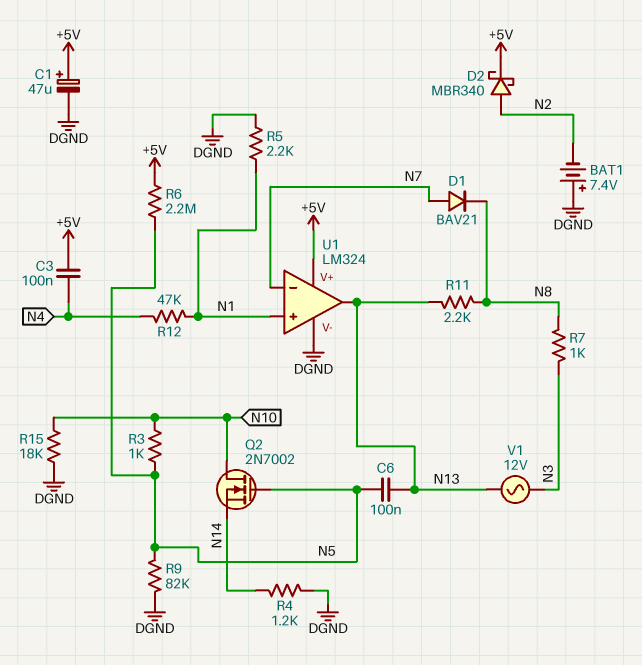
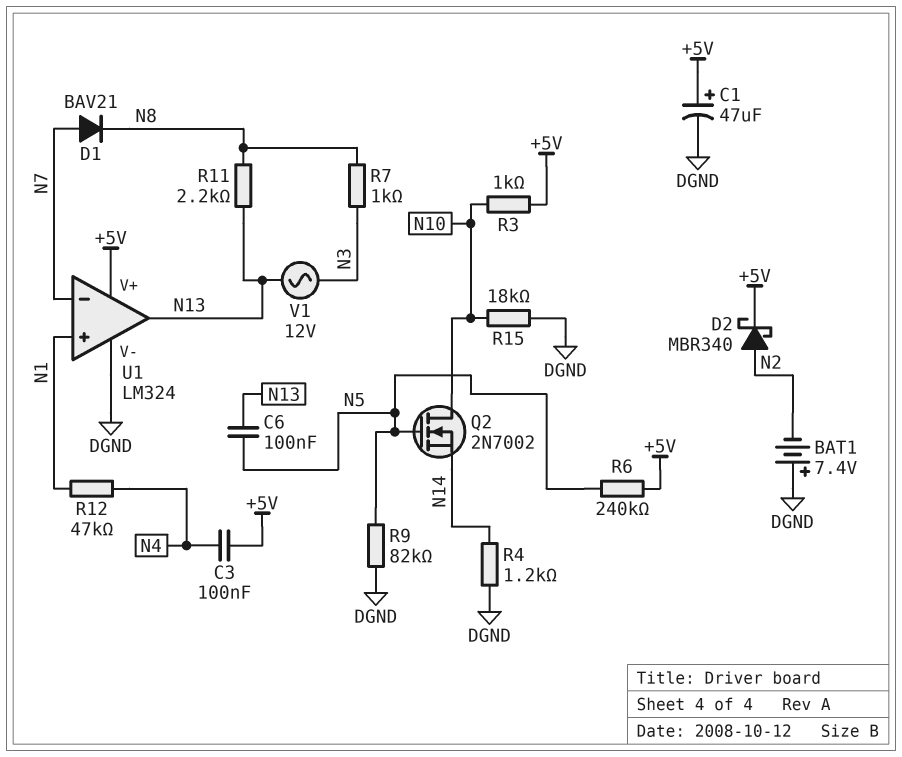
R3: 1k (N5, N10) -> 1k (+5V, N10)
R5: 2.2k (DGND, N1) -> none
R6: 2.2M (+5V, N5) -> 240k (+5V, N5)

